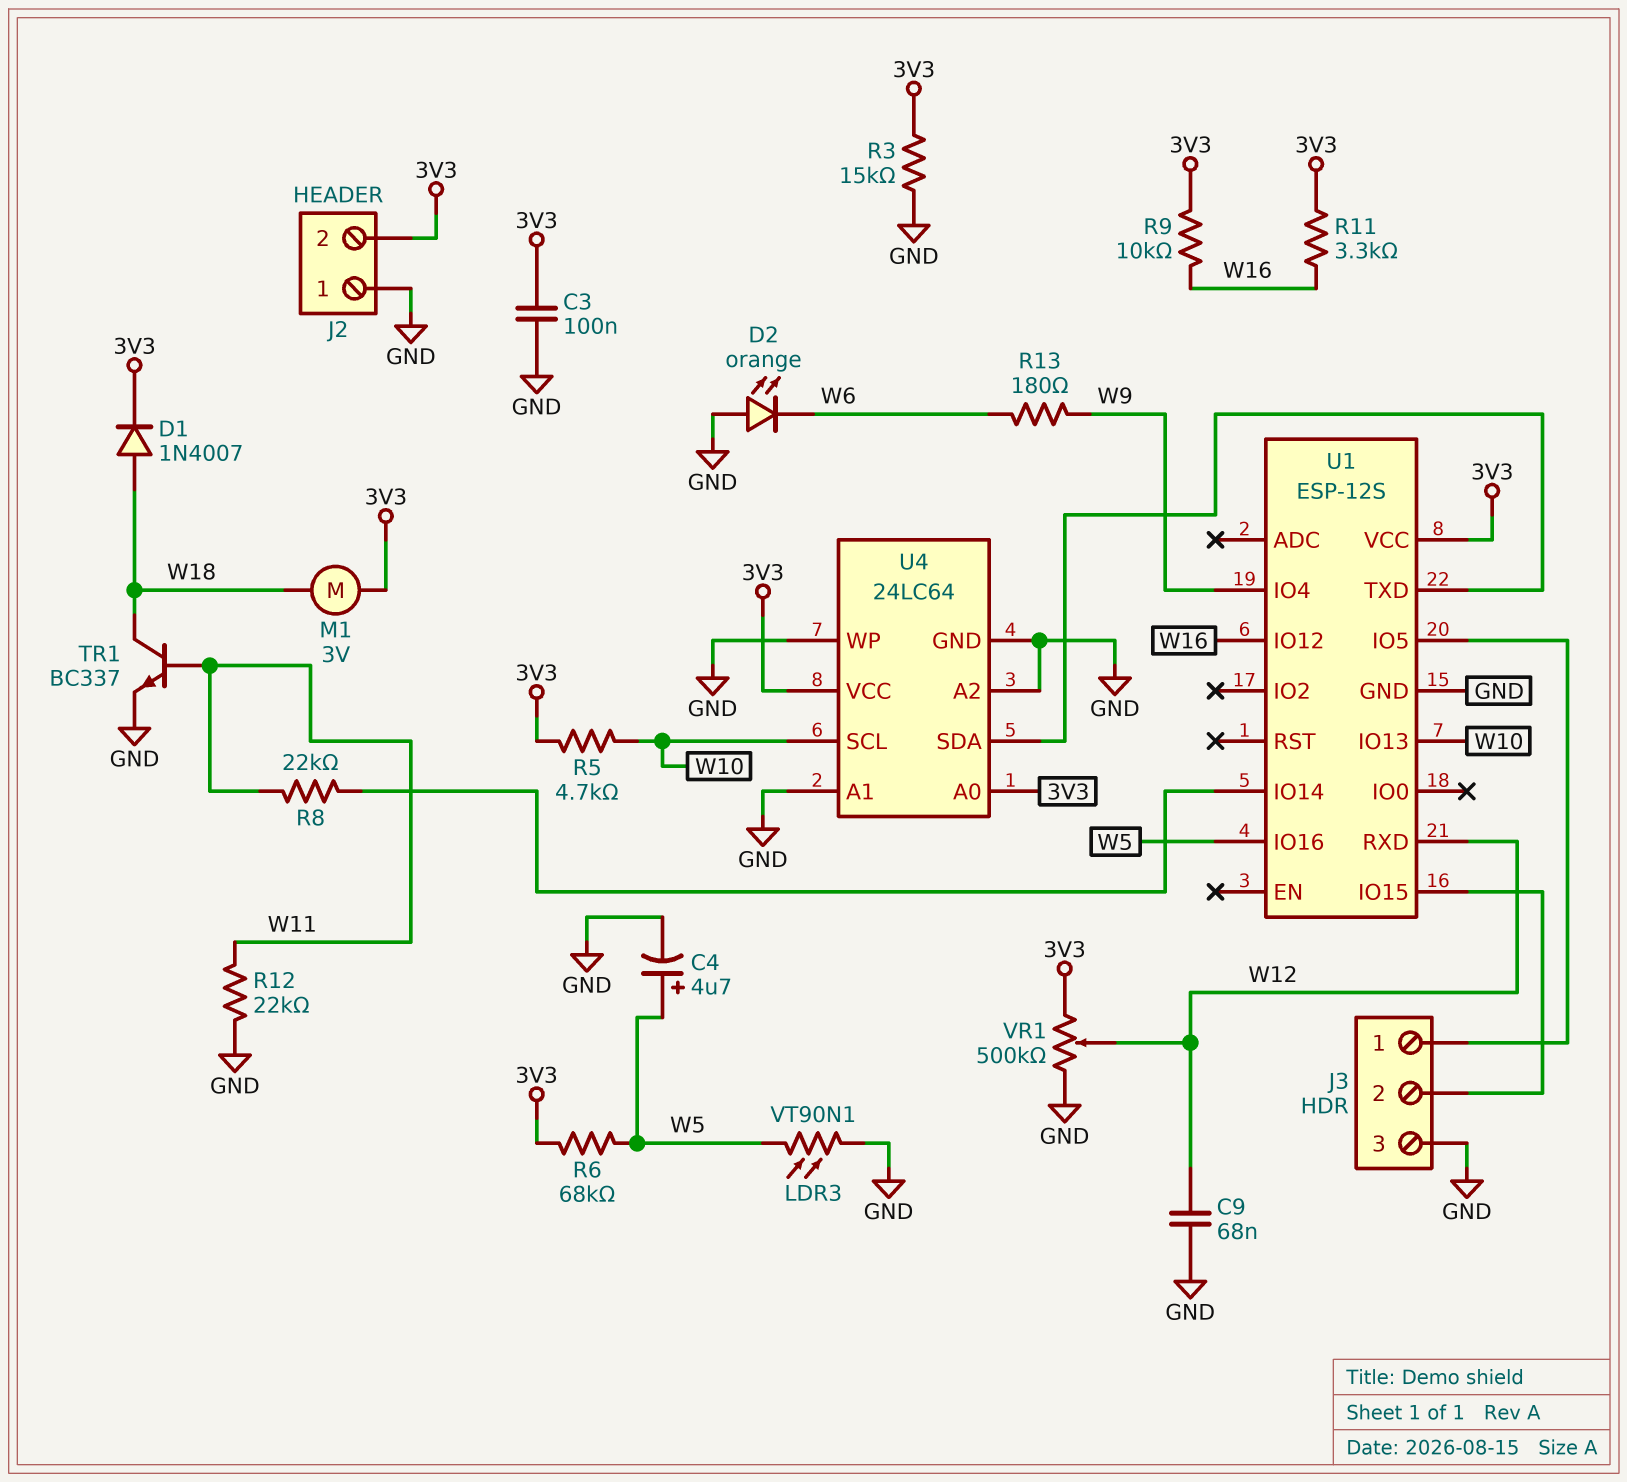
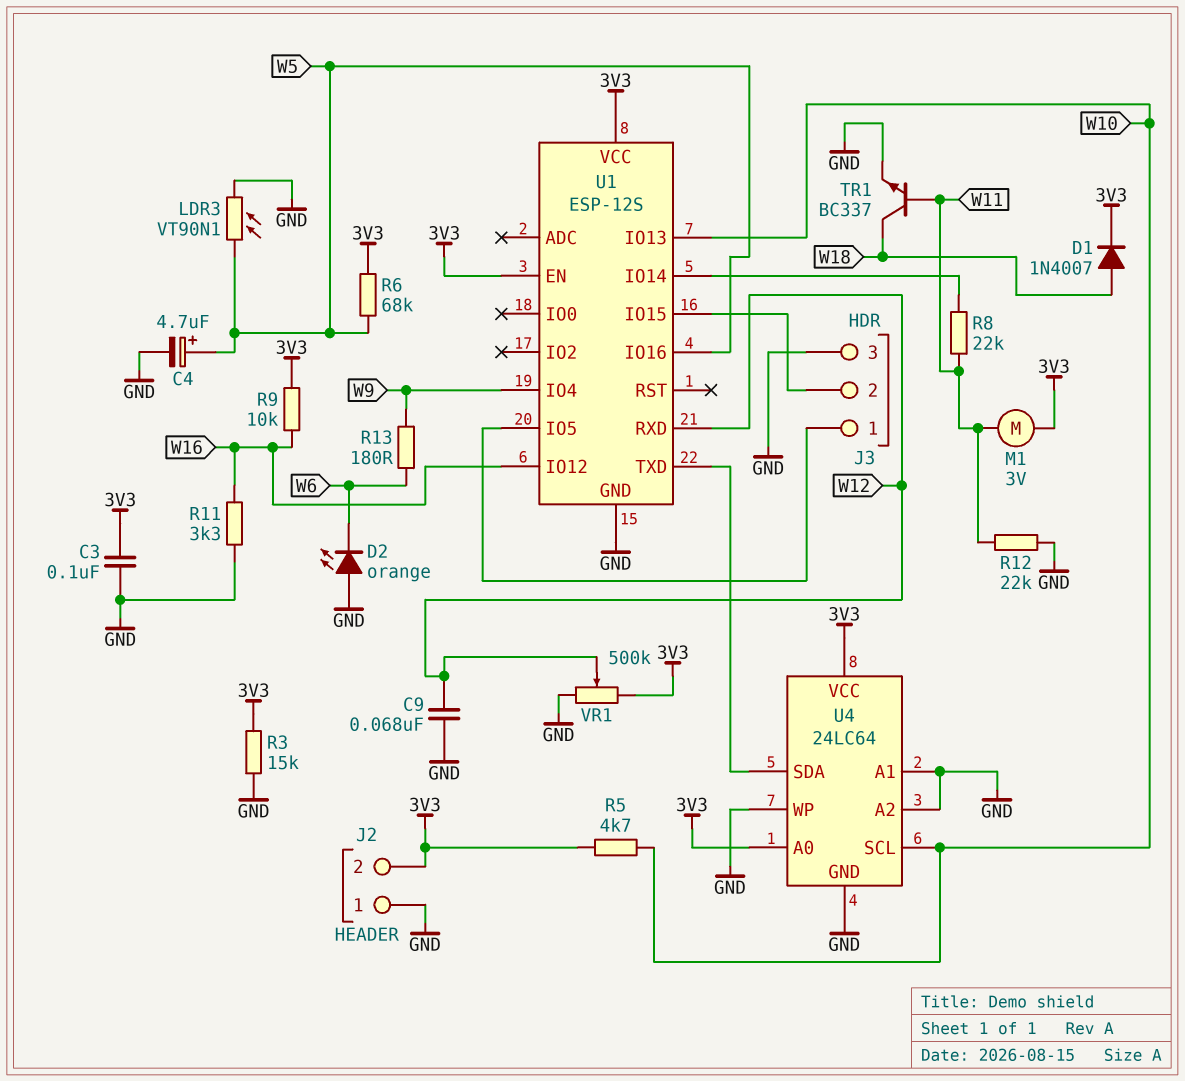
M1: motor 3V (3V3, W18) -> motor 3V (3V3, W11)
R11: 3.3k (3V3, W16) -> 3.3k (GND, W16)
U1 pin EN: none -> 3V3

